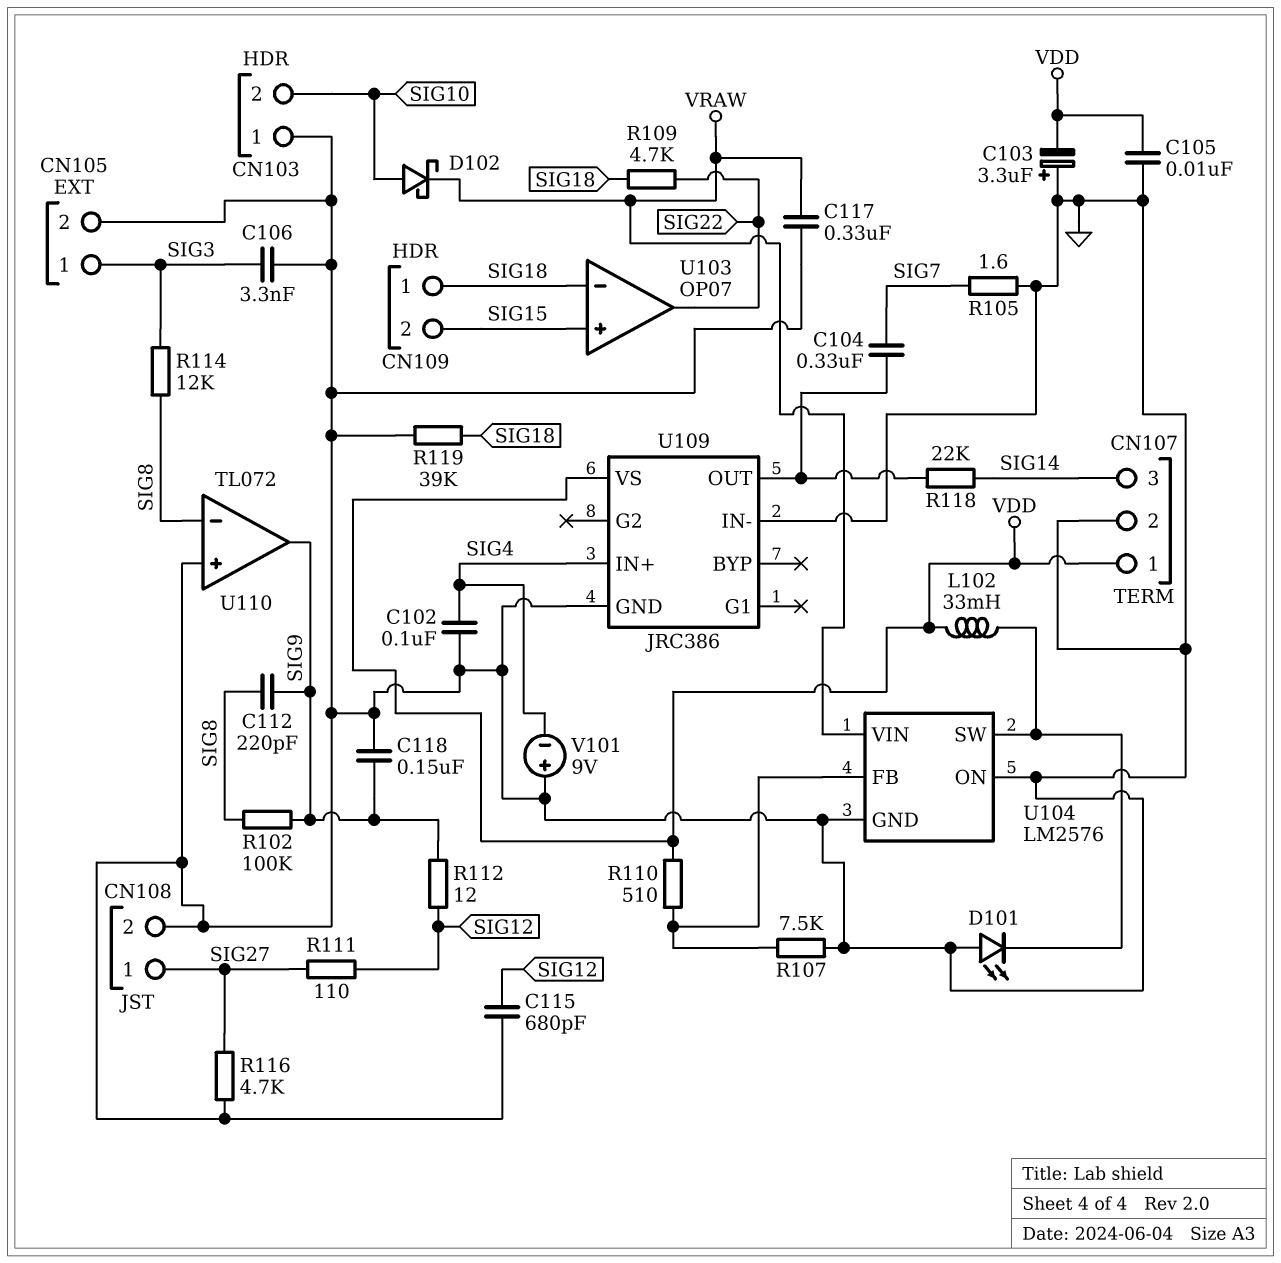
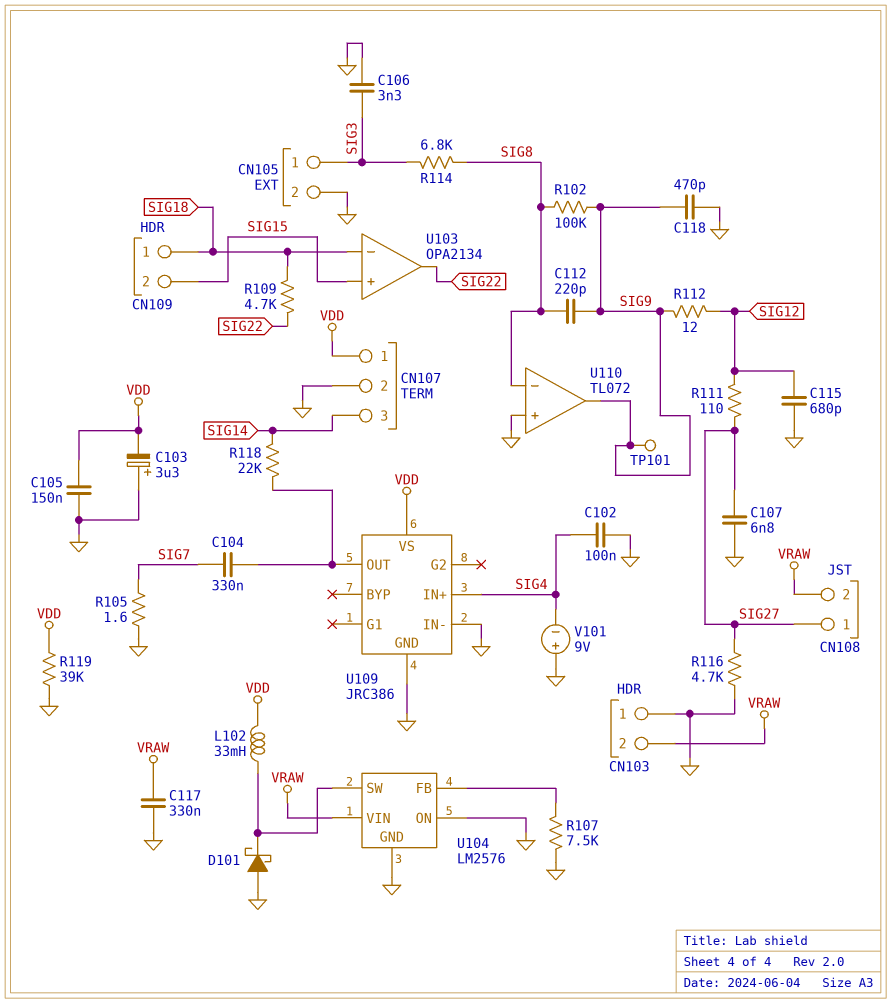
C105: 10nF (GND, VDD) -> 150nF (GND, VDD)
C107: none -> 6.8nF (GND, SIG27)
C118: 150nF (GND, SIG9) -> 470pF (GND, SIG9)
CN103 pin 2: SIG10 -> VRAW
CN108 pin 2: GND -> VRAW
D101: LED (A GND, K U104/SW) -> schottky (A GND, K U104/SW)
D102: schottky (A SIG10, K VRAW) -> none
R110: 510 (U104/FB, VDD) -> none
R114: 12k (SIG3, SIG8) -> 6.8k (SIG3, SIG8)
R119: 39k (GND, SIG18) -> 39k (GND, VDD)
TP101: none -> test point (SIG9)
U103: OP07 -> OPA2134

